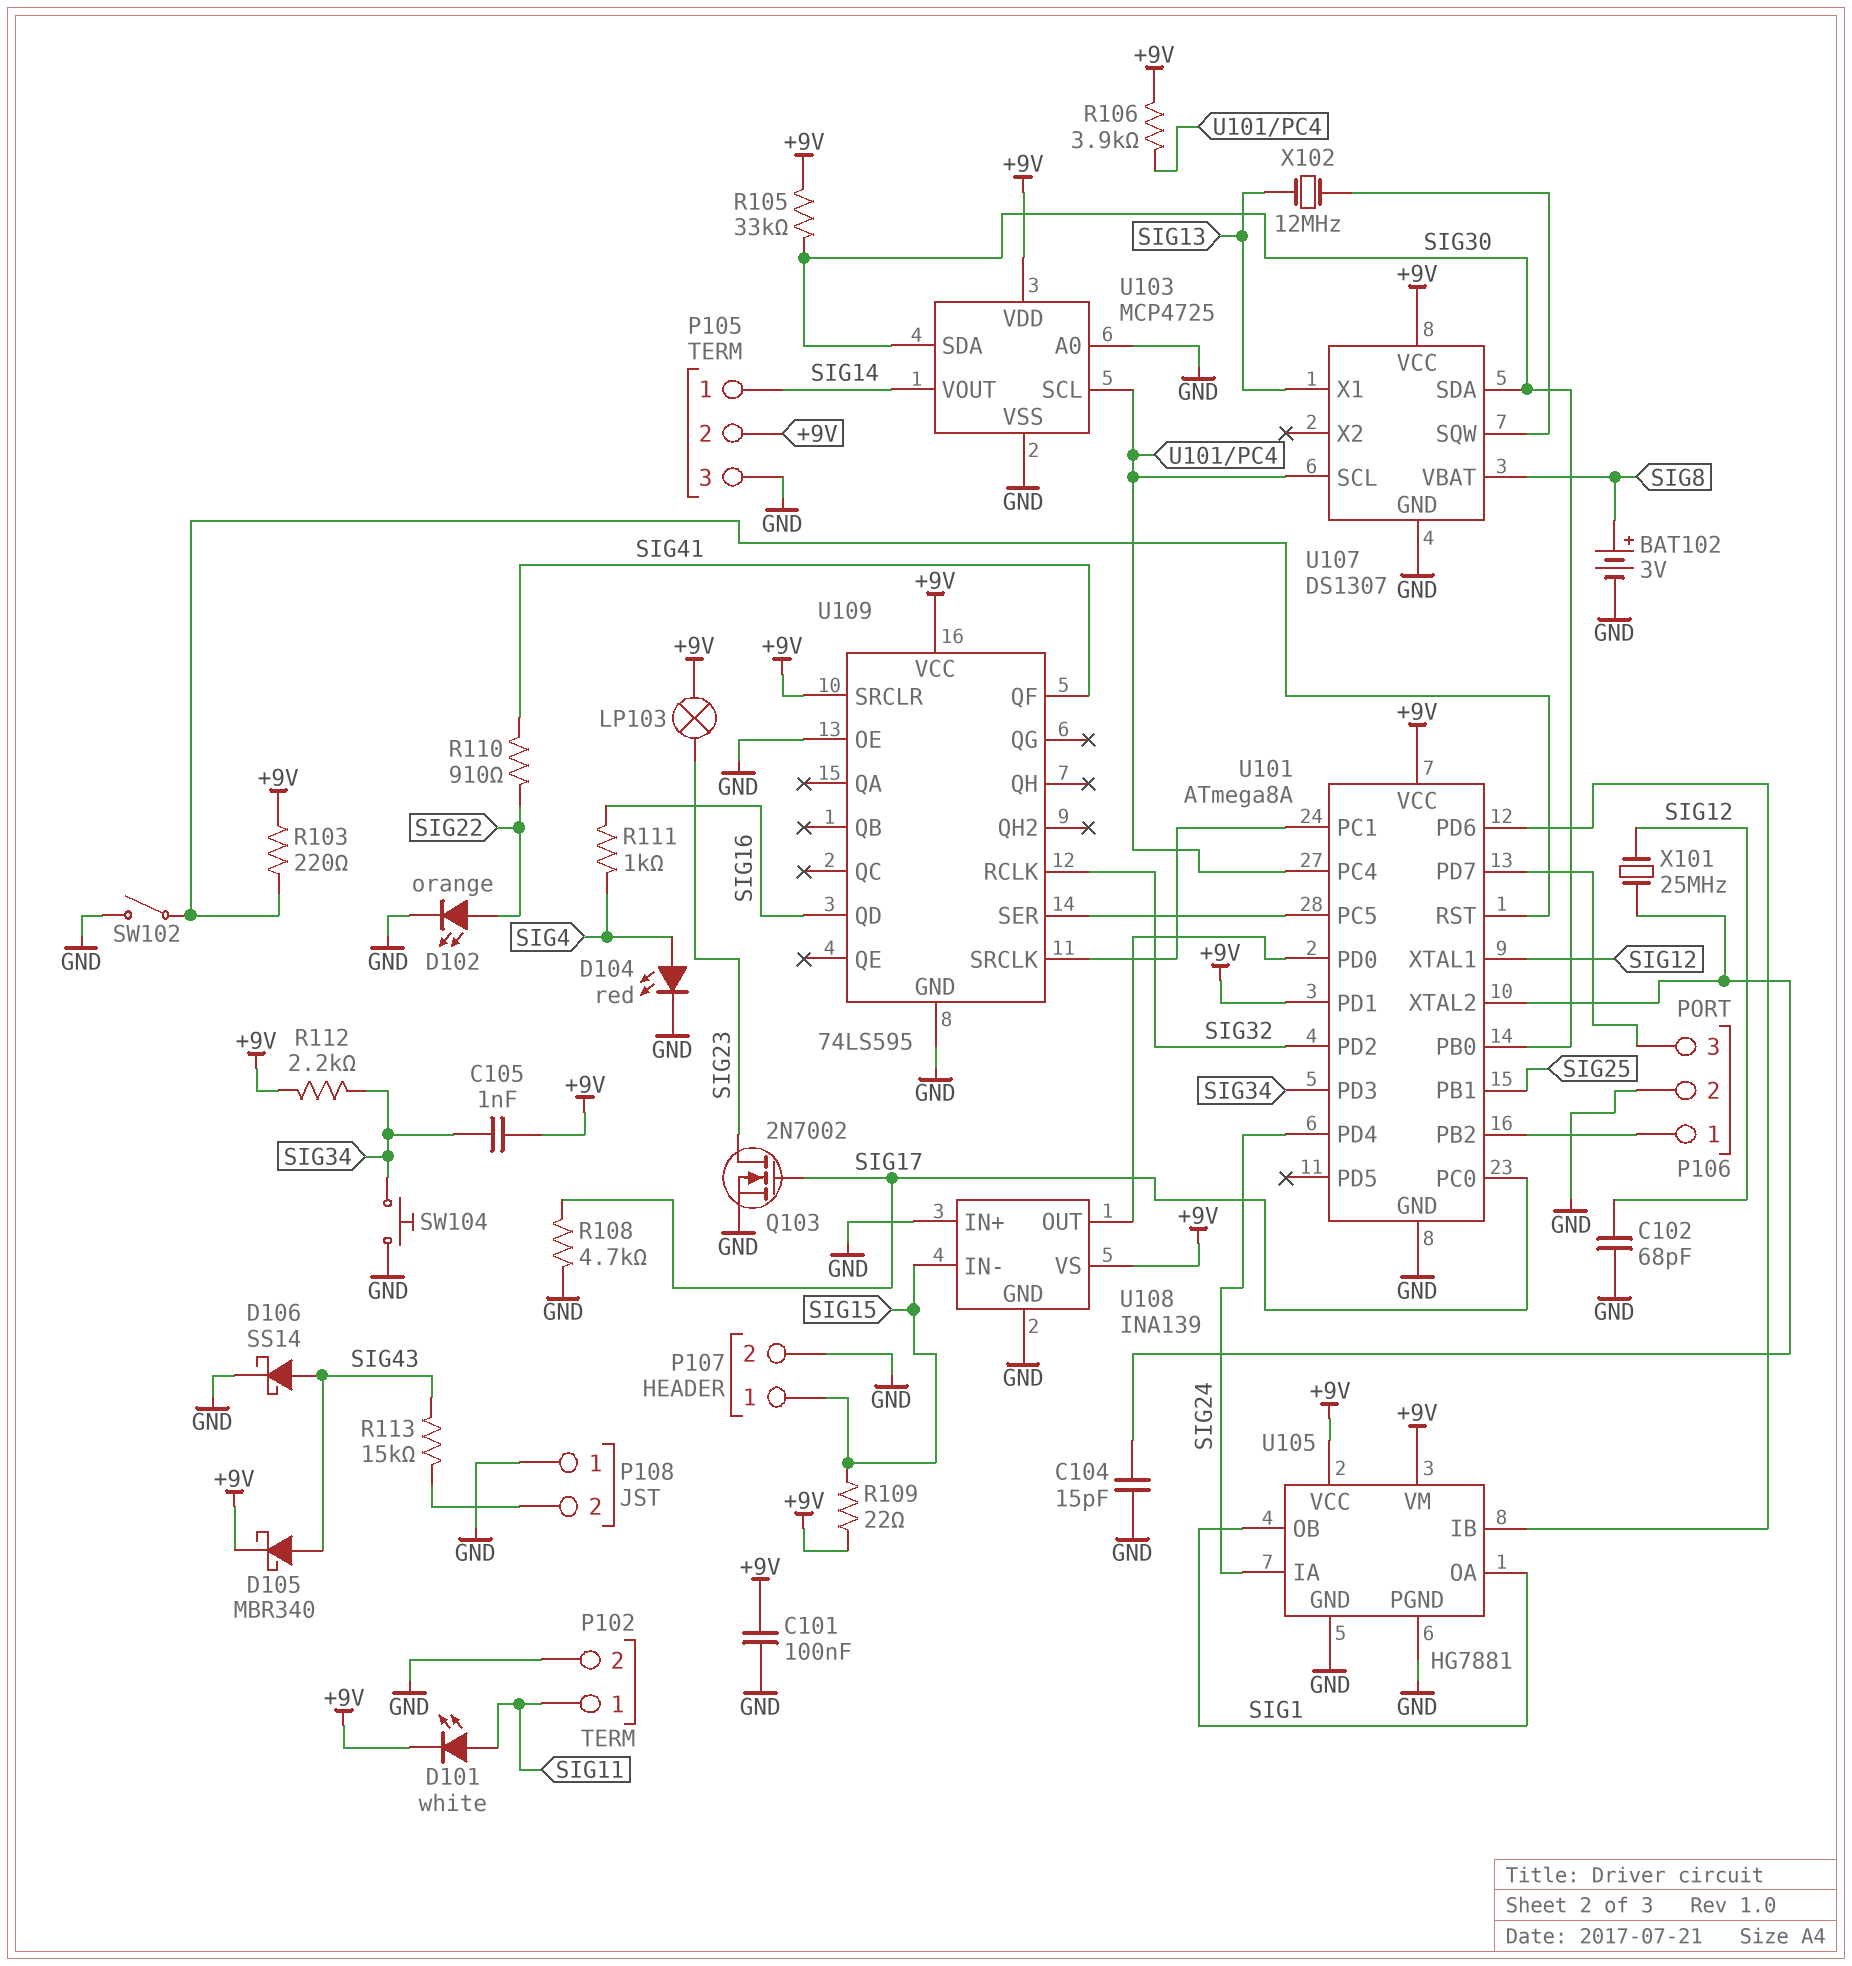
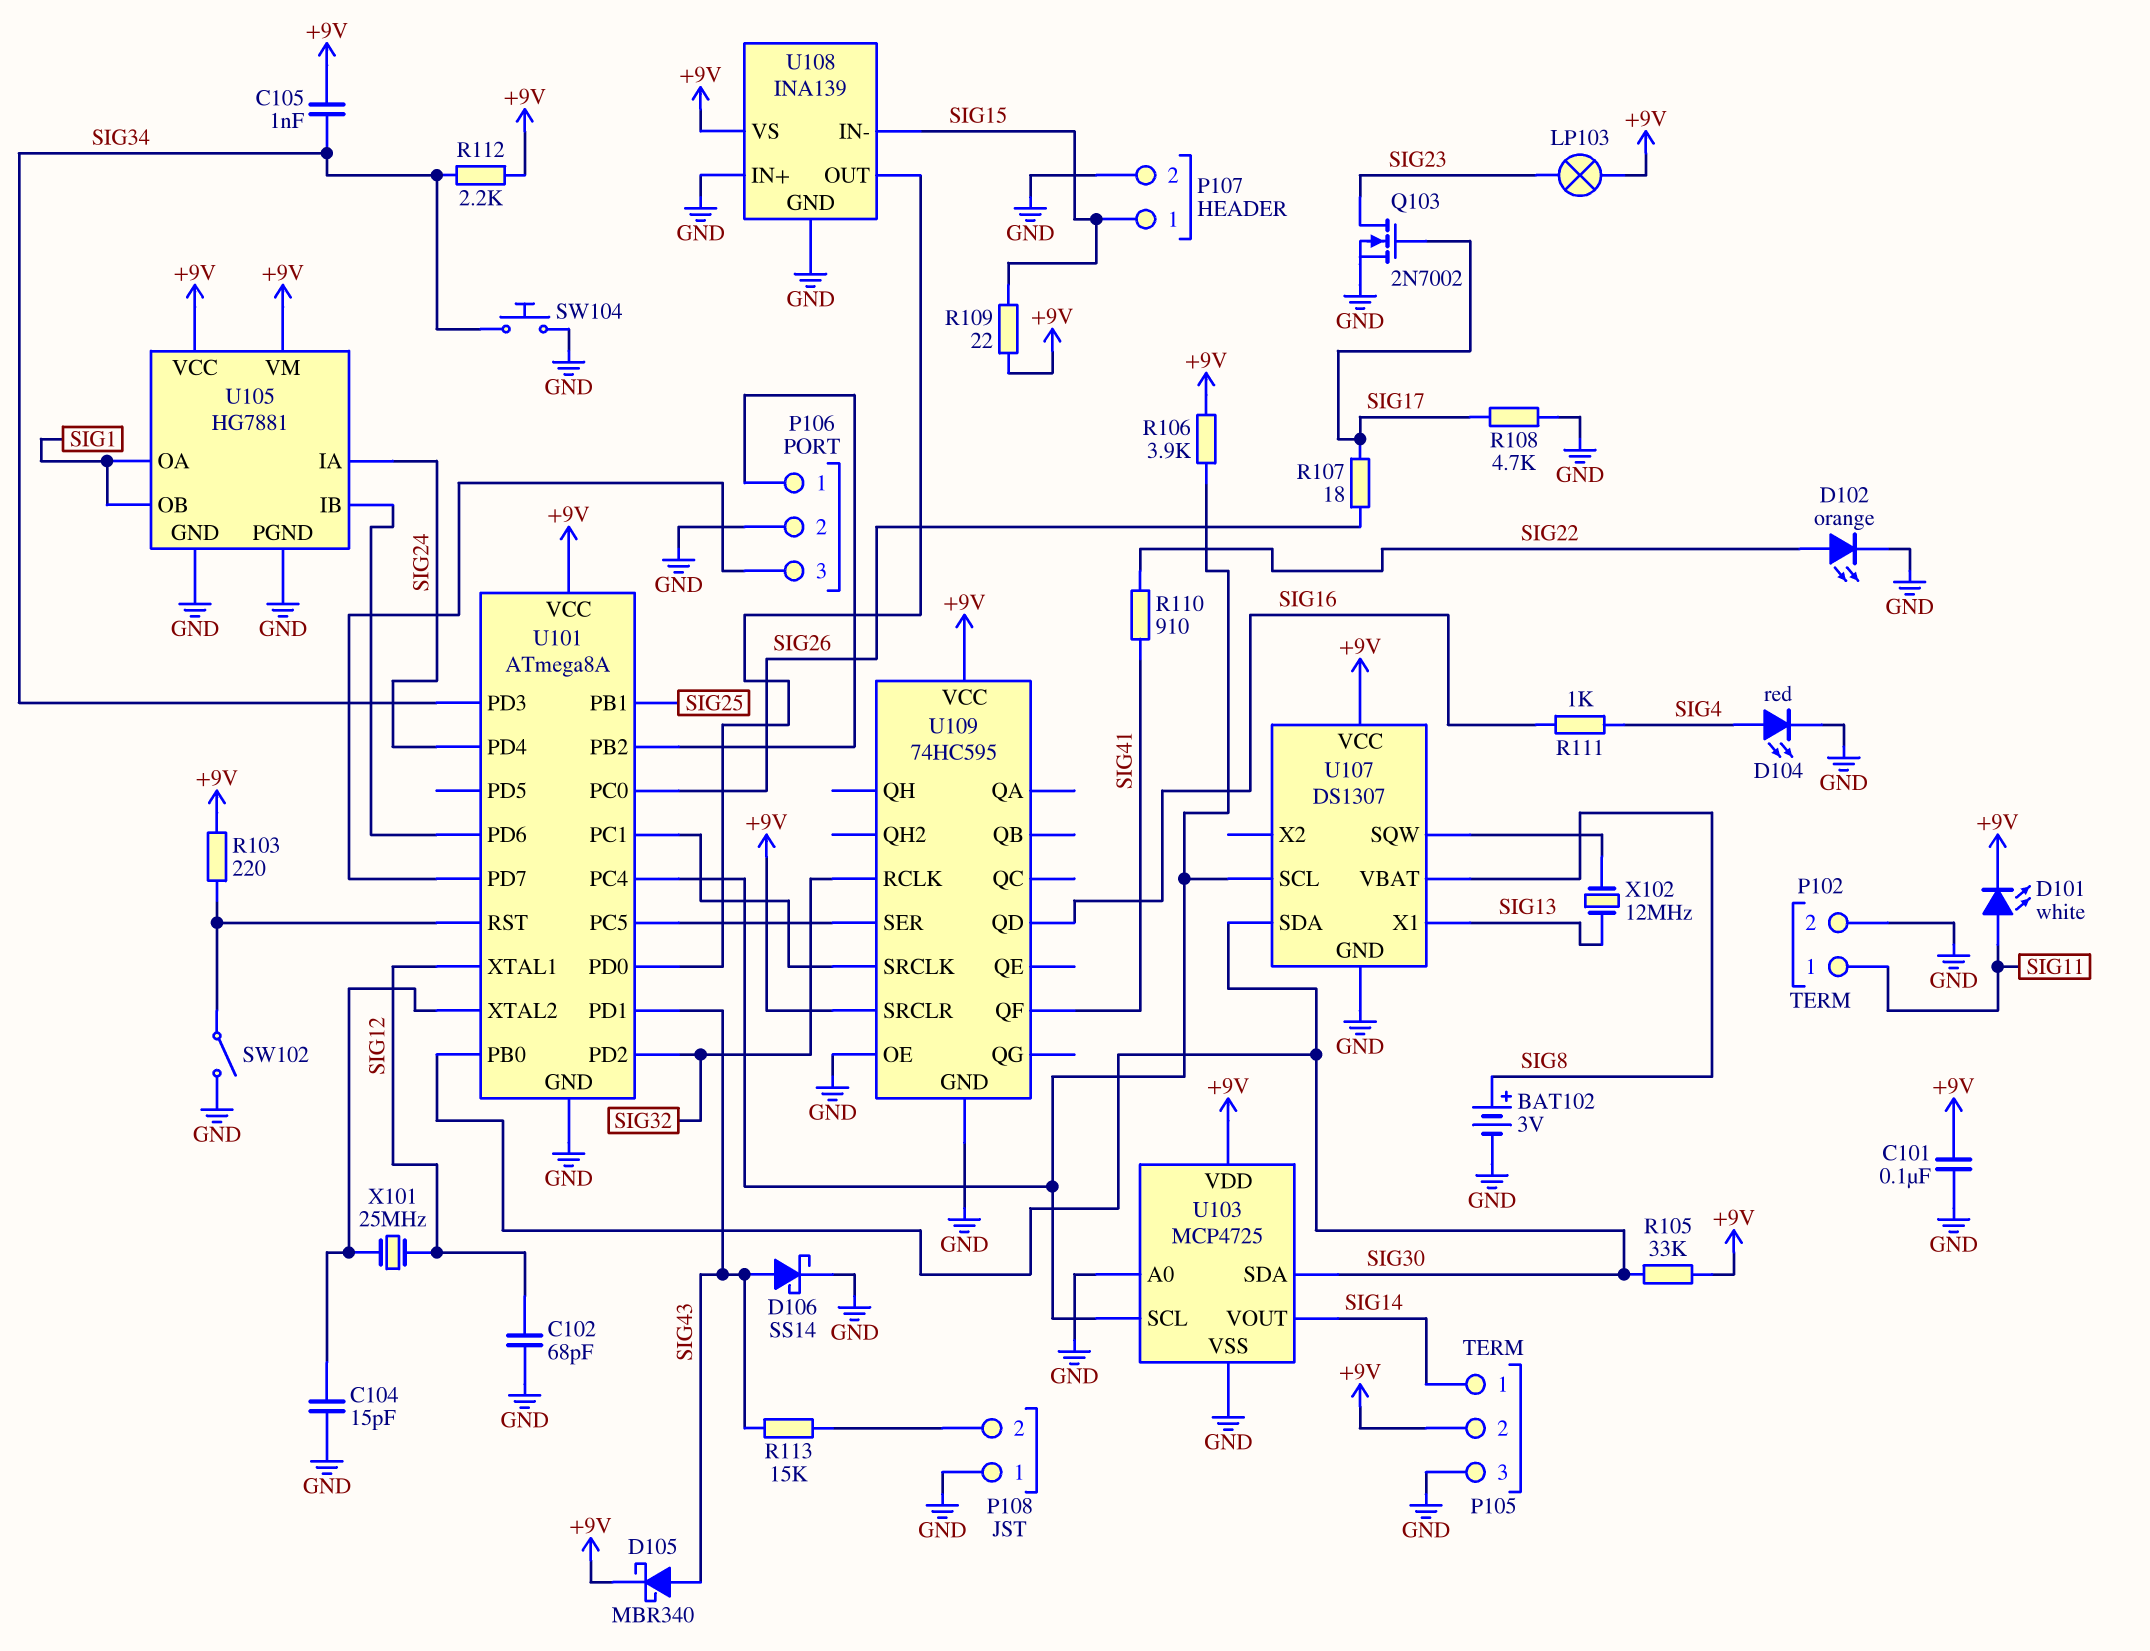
R107: none -> 18 (SIG17, SIG26)
U101 pin PC0: SIG17 -> SIG26
U101 pin PD1: +9V -> SIG43
U109: 74LS595 -> 74HC595

